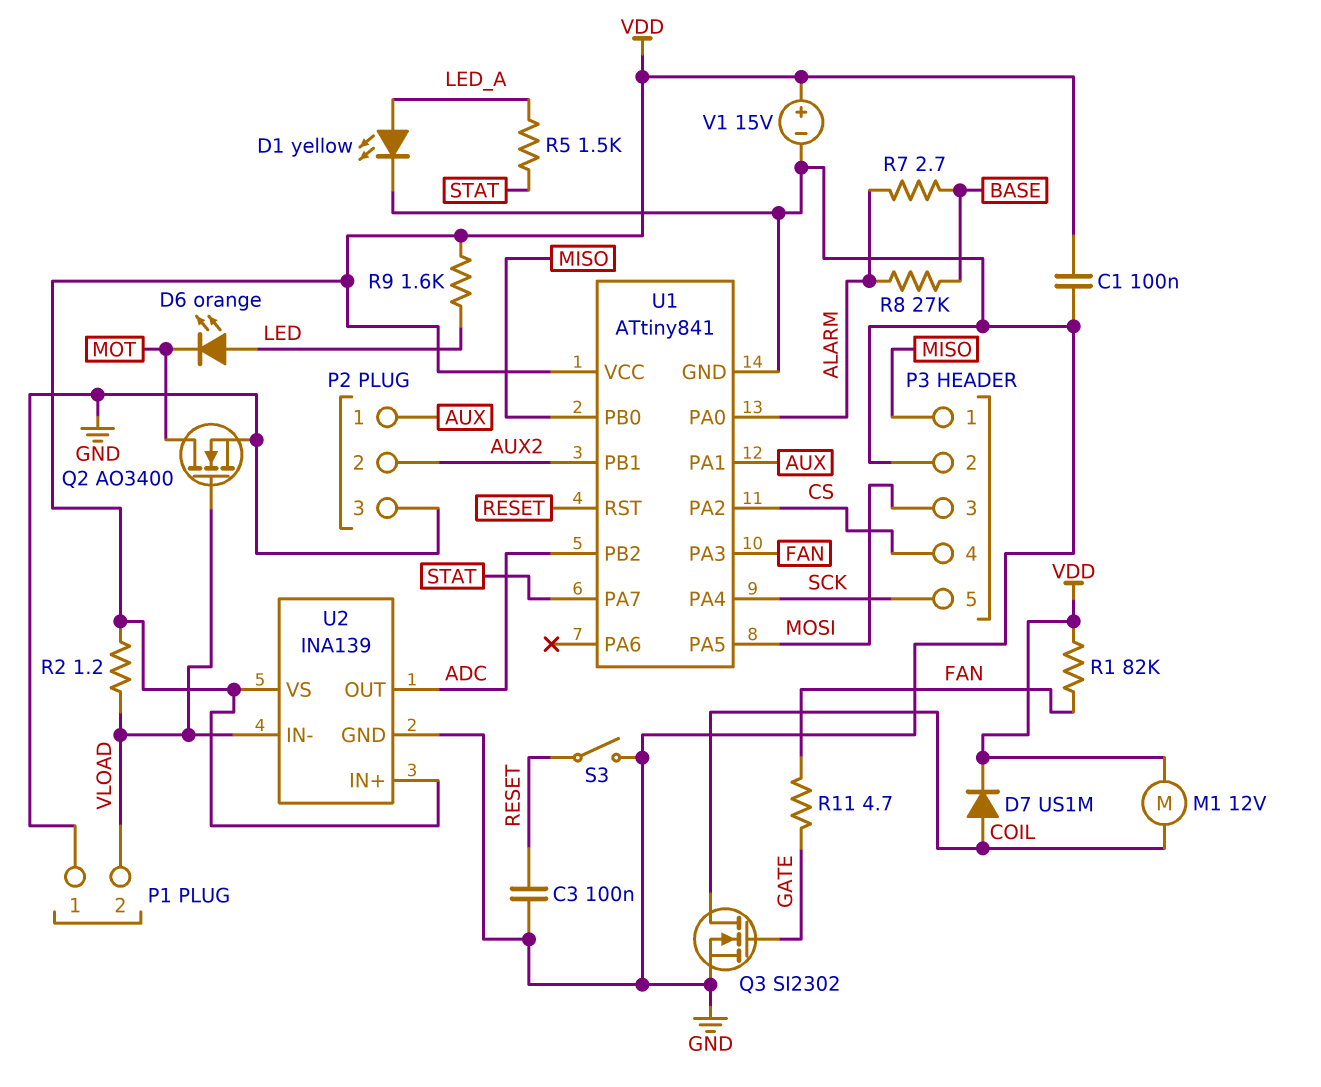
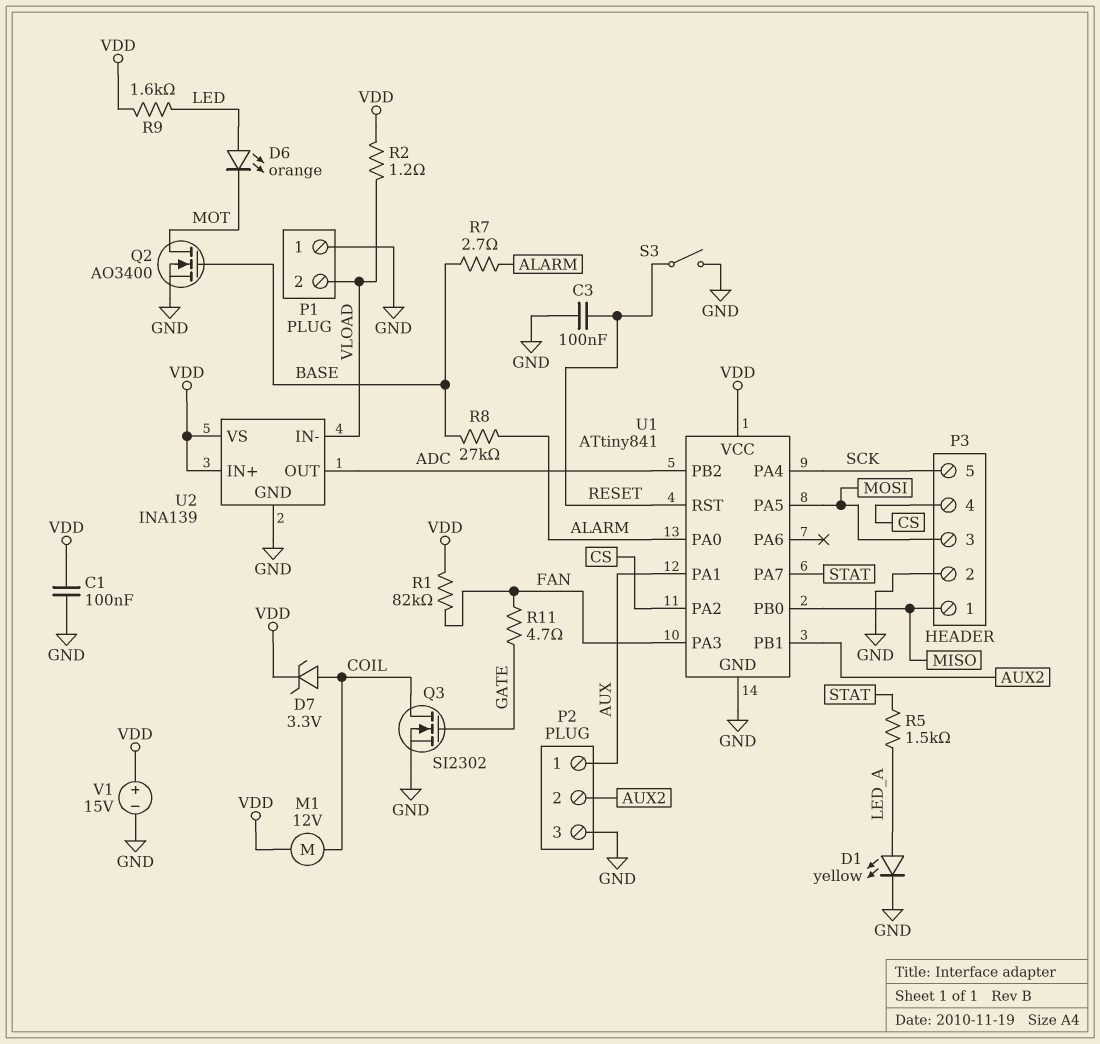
D7: diode US1M (A COIL, K VDD) -> zener 3.3V (A COIL, K VDD)
Q2: NMOS AO3400 (G VLOAD, D MOT, S GND) -> NMOS AO3400 (G BASE, D MOT, S GND)

